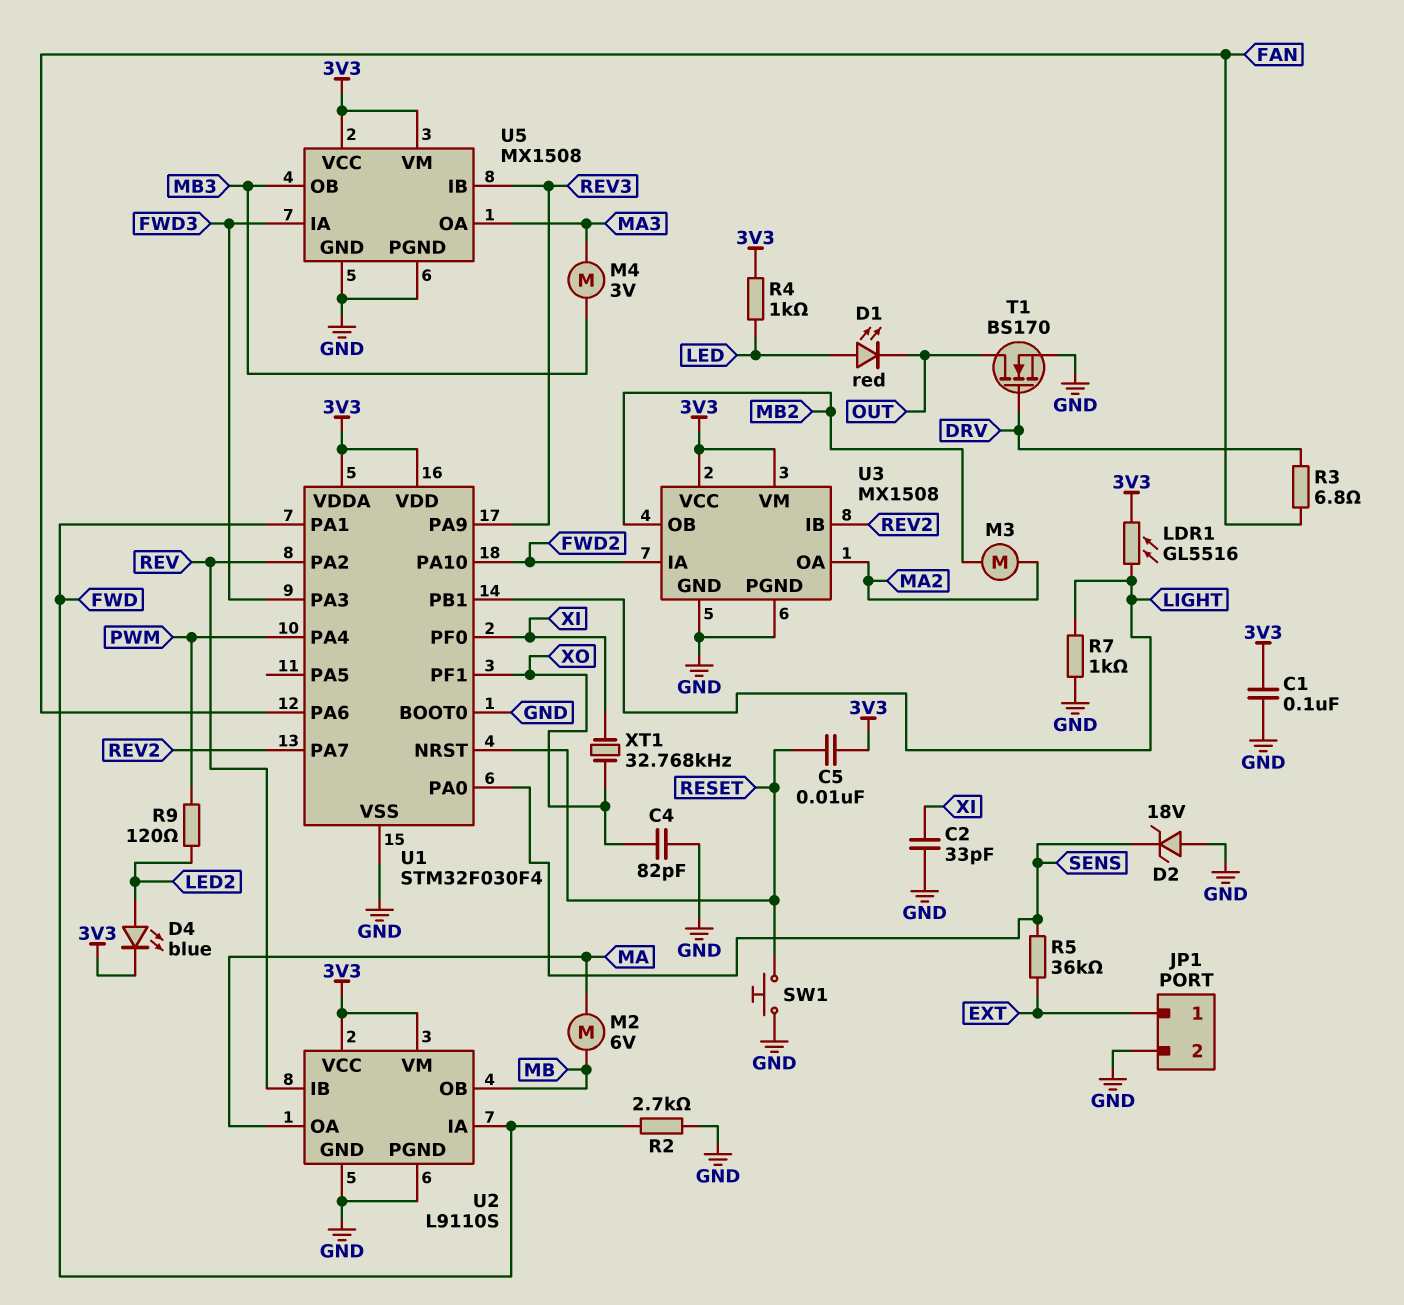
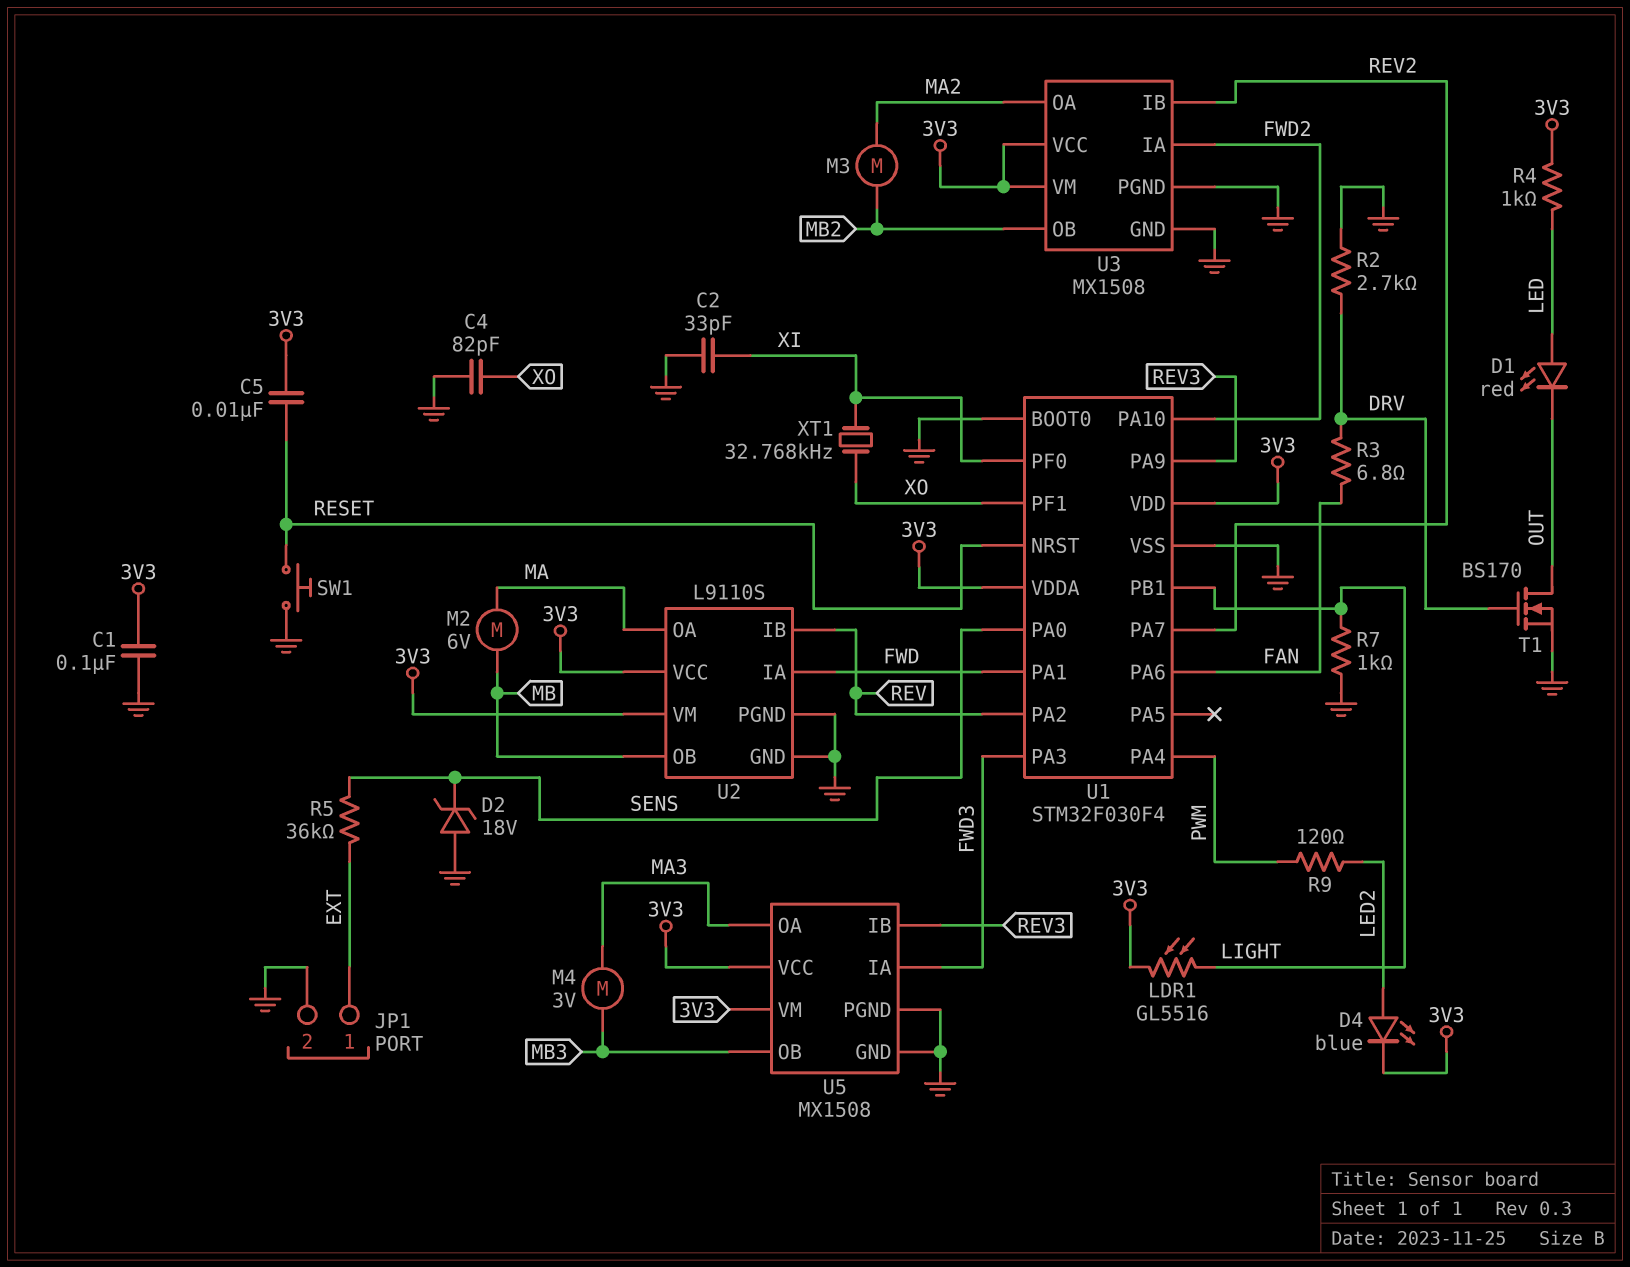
R2: 2.7k (FWD, GND) -> 2.7k (DRV, GND)

